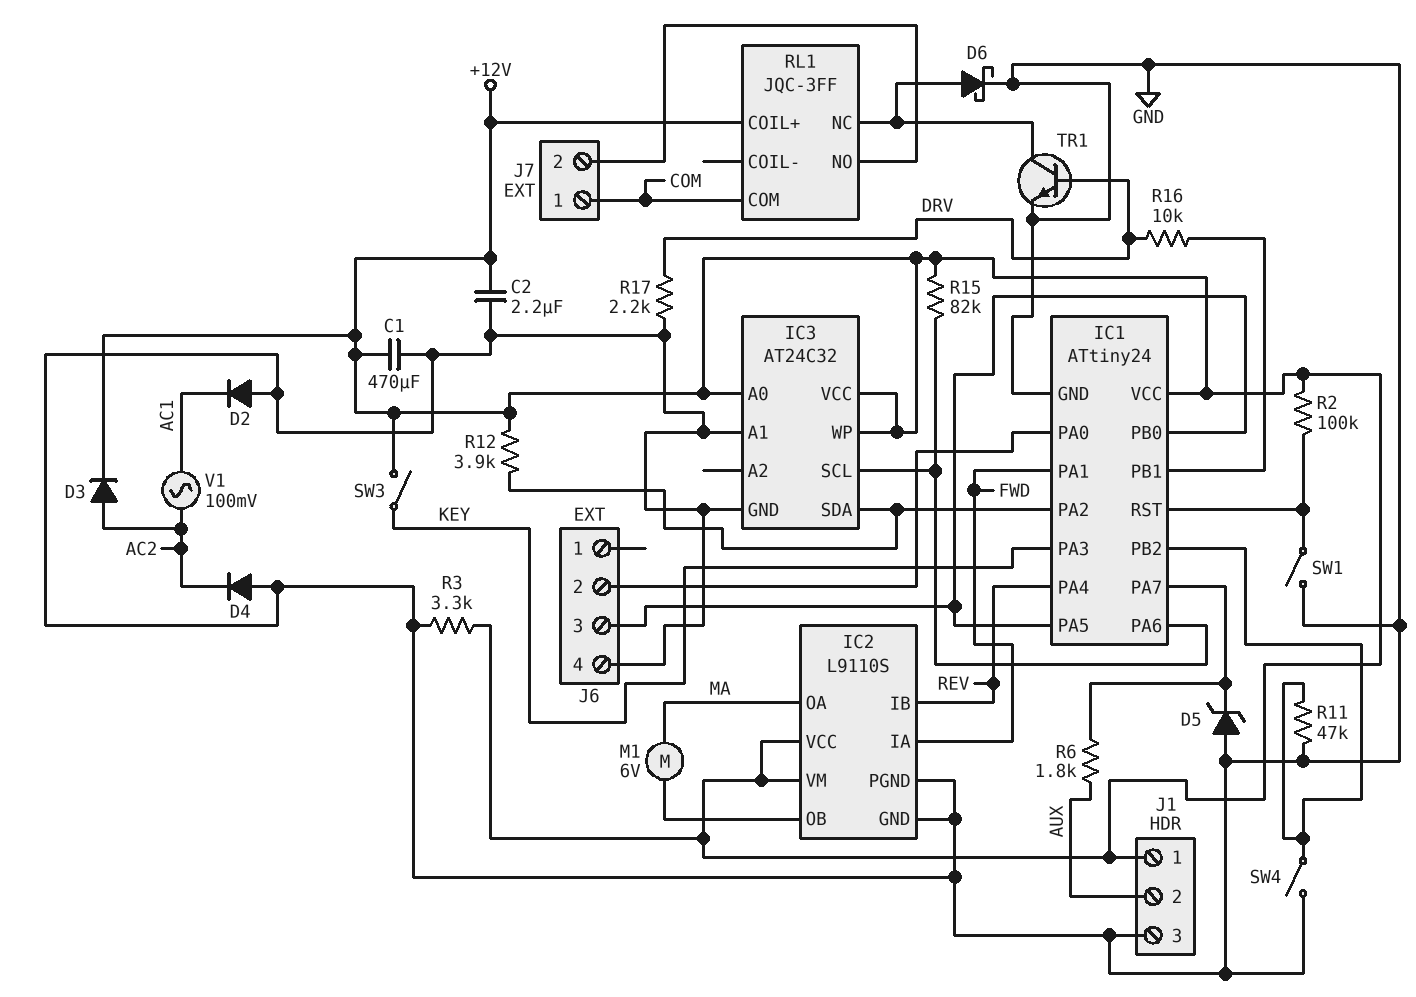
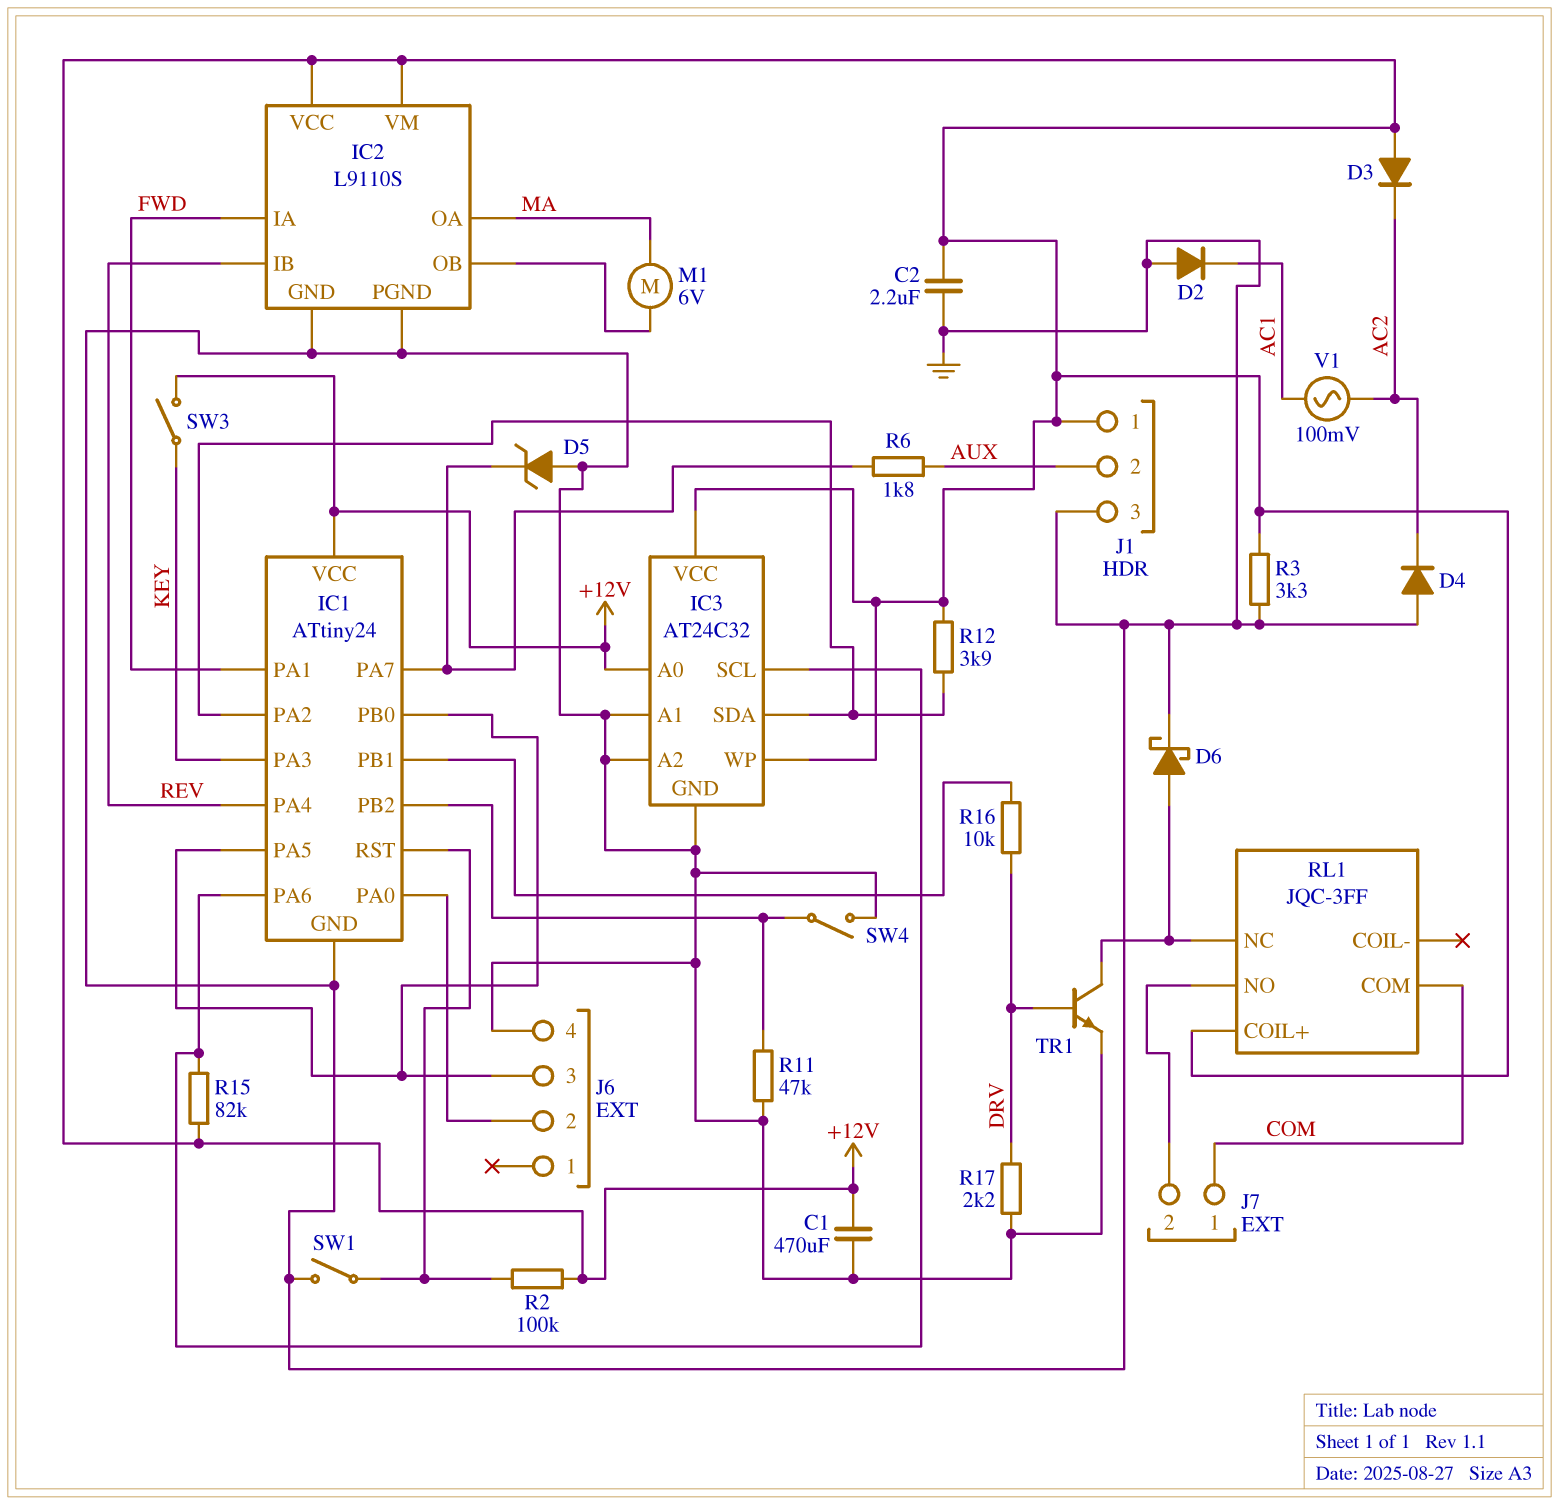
D3: diode (A AC2, K +12V) -> diode (A +12V, K AC2)
IC3 pin A2: none -> GND

